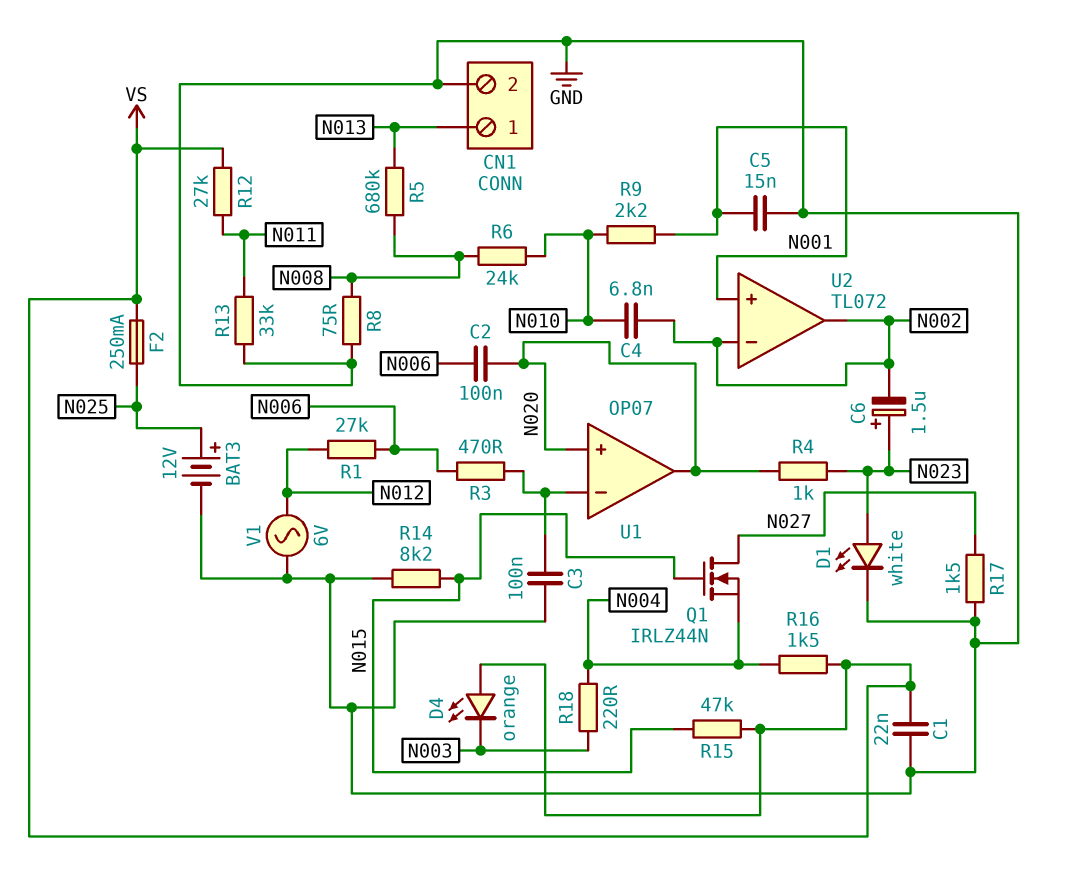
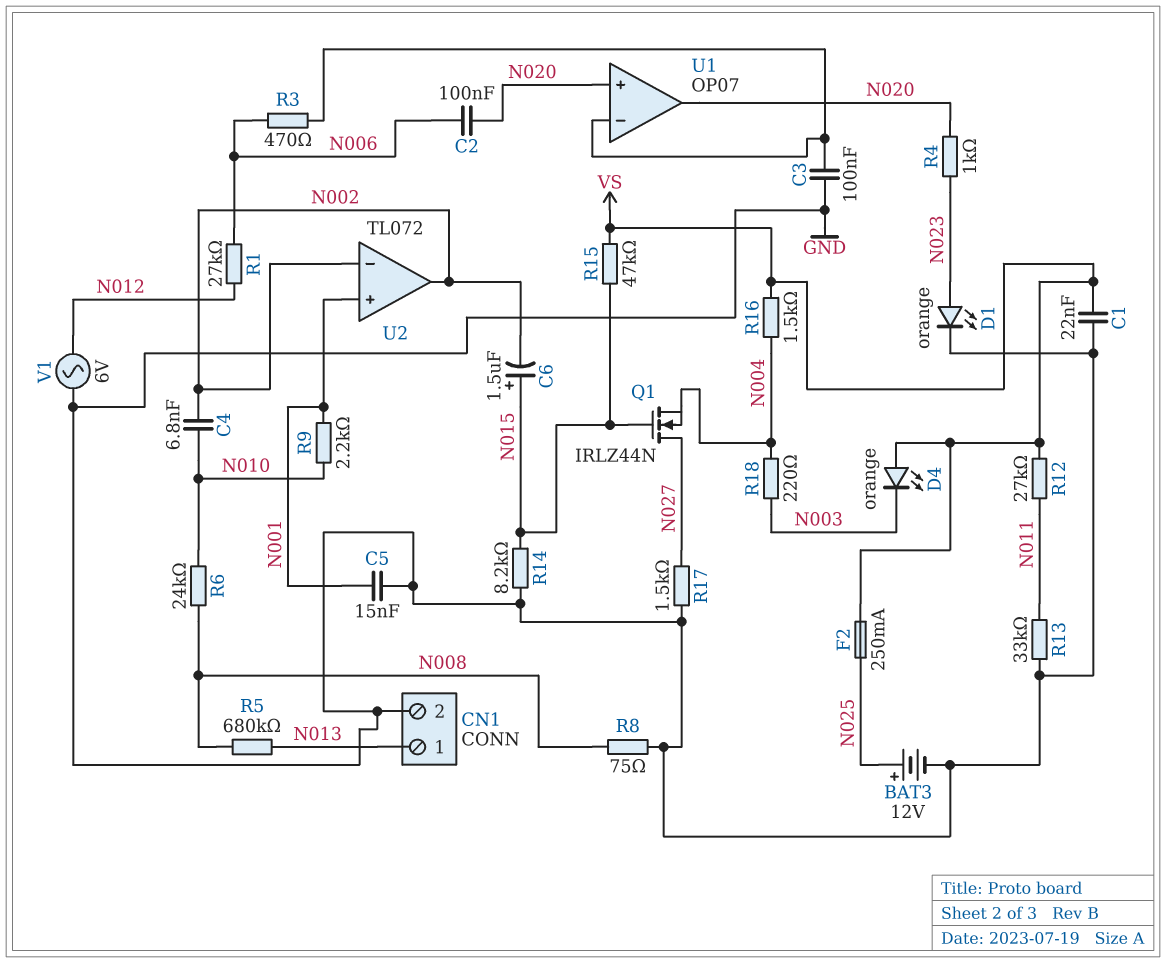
C6: 1.5uF (plus N023, minus N002) -> 1.5uF (plus N015, minus N002)
D1: LED white (A N023, K GND) -> LED orange (A N023, K GND)

